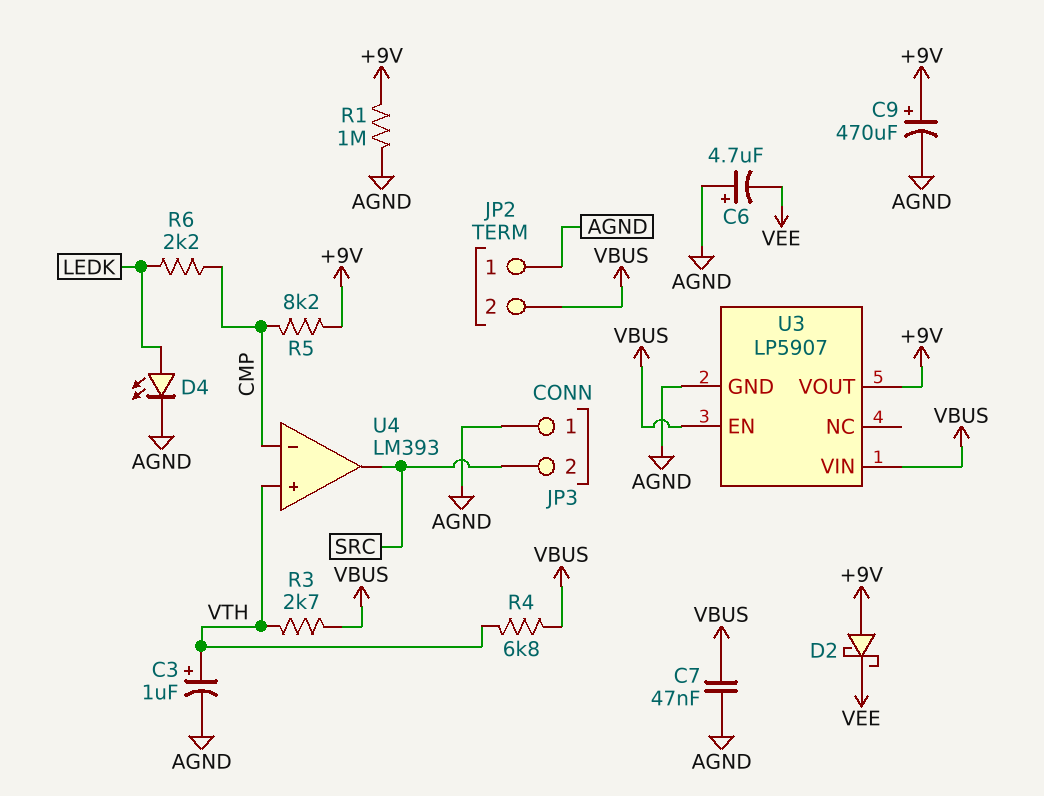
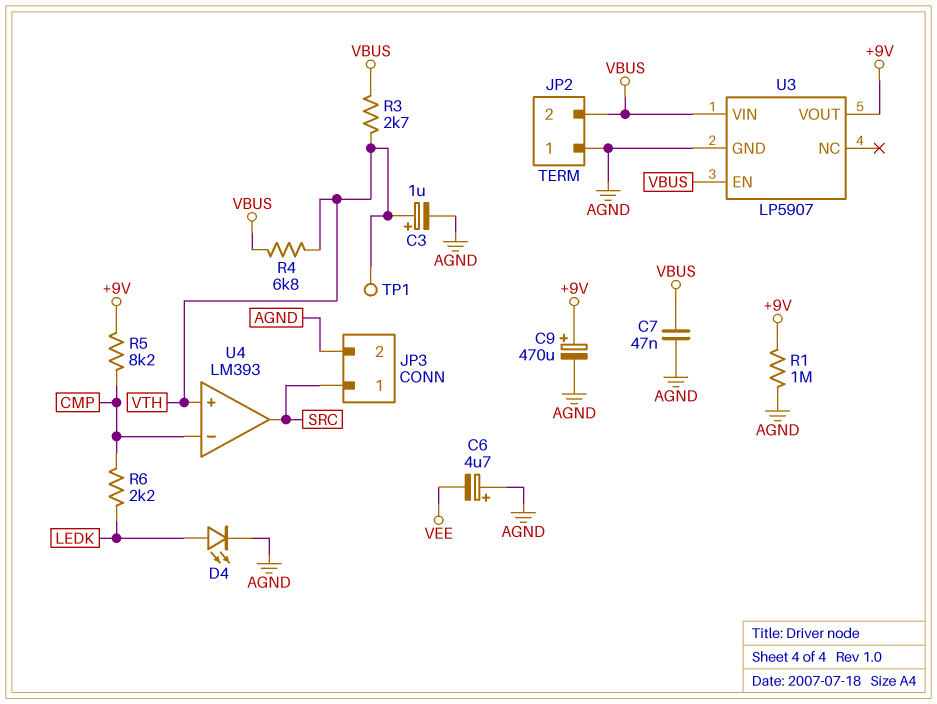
D2: schottky (A +9V, K VEE) -> none
JP3 pin 1: AGND -> SRC
JP3 pin 2: SRC -> AGND
TP1: none -> test point (VTH)

